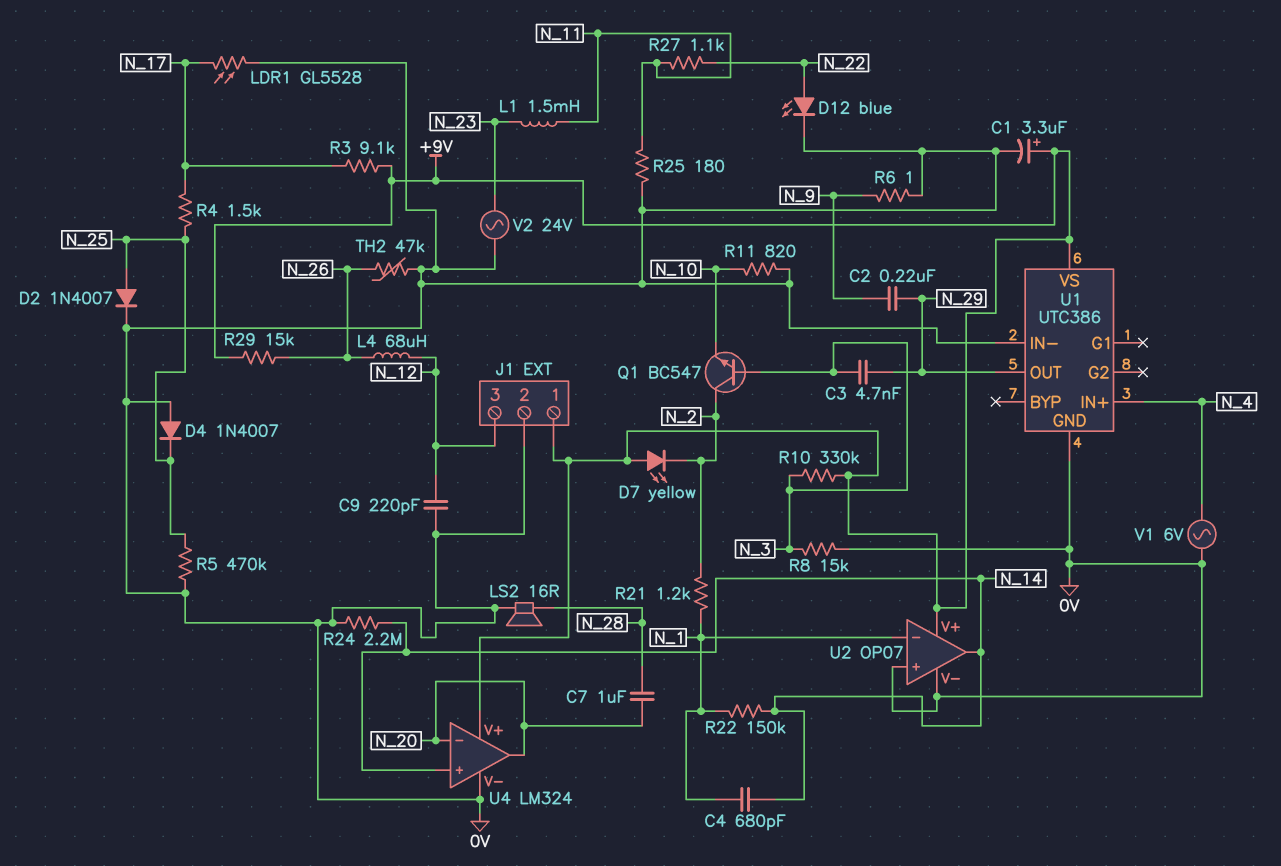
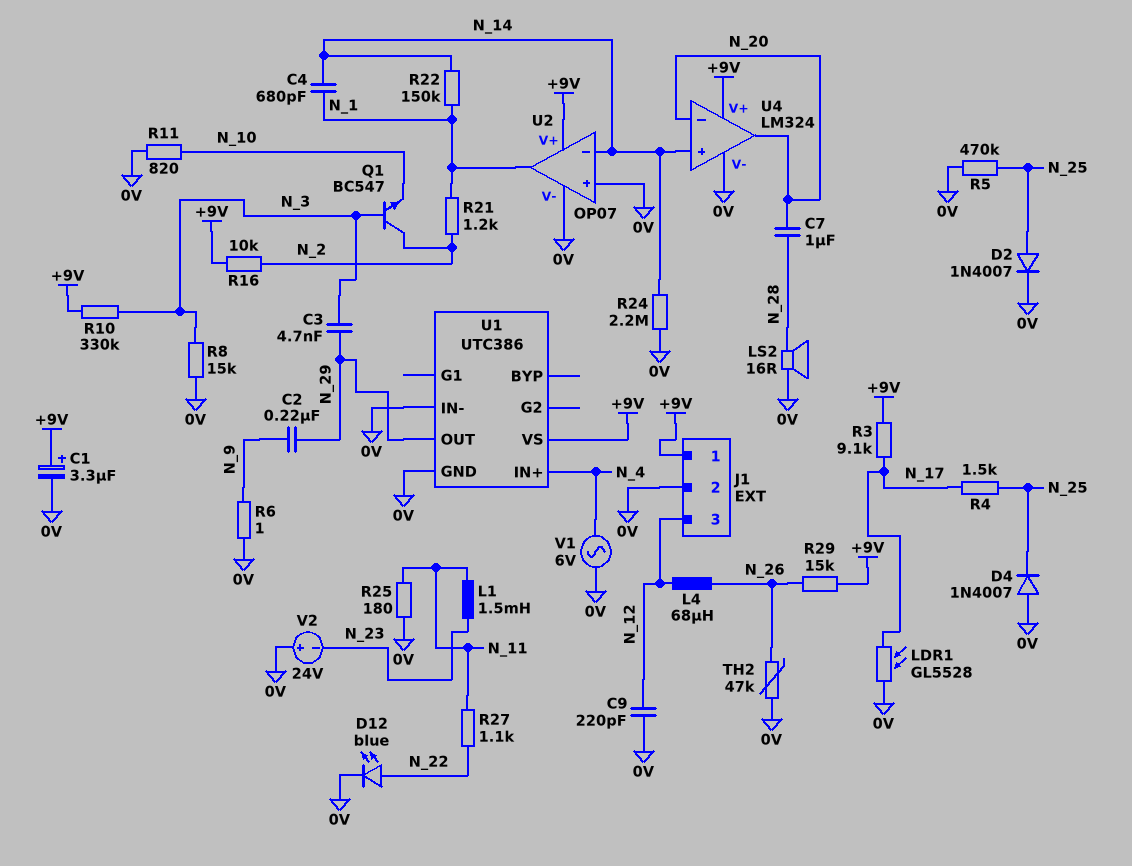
D7: LED yellow (A +9V, K N_2) -> none
R16: none -> 10k (+9V, N_2)
U2 pin in-: N_1 -> N_14
U2 pin out: N_14 -> N_1
V2: AC 24V (0V, N_23) -> 24V (plus 0V, minus N_23)

